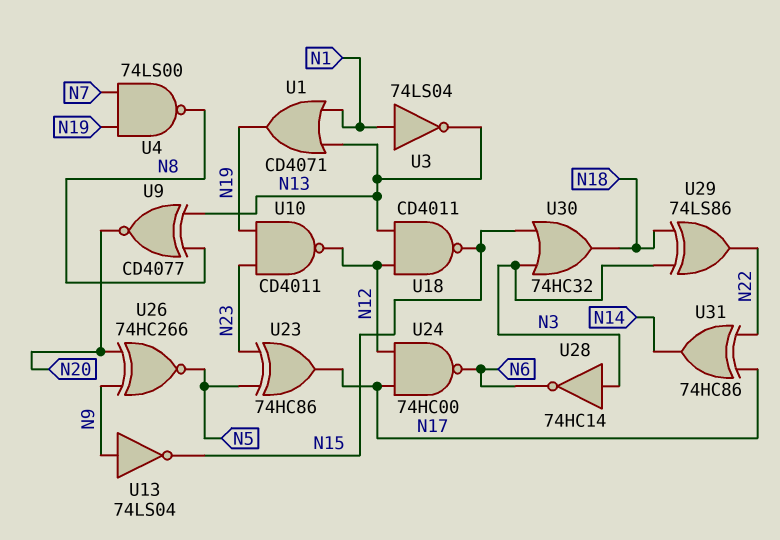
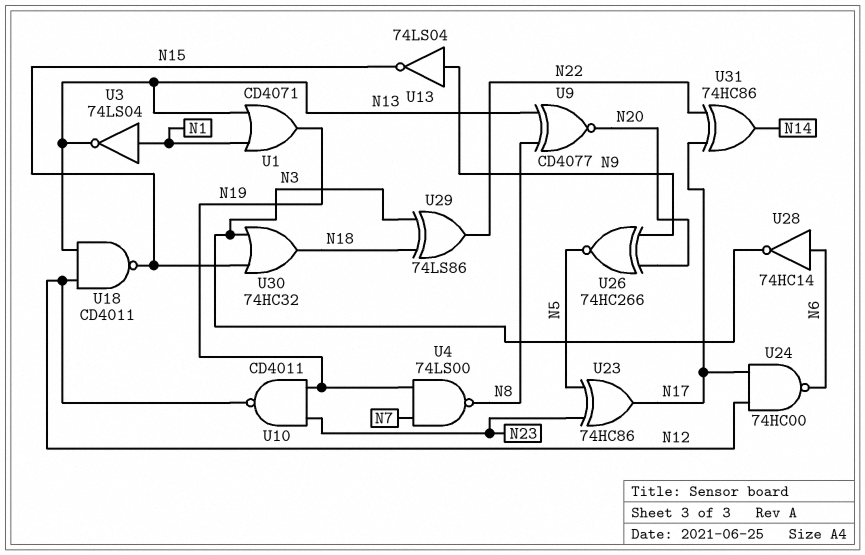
U28: NOT 74HC14 (in N3, out N6) -> NOT 74HC14 (in N6, out N3)

